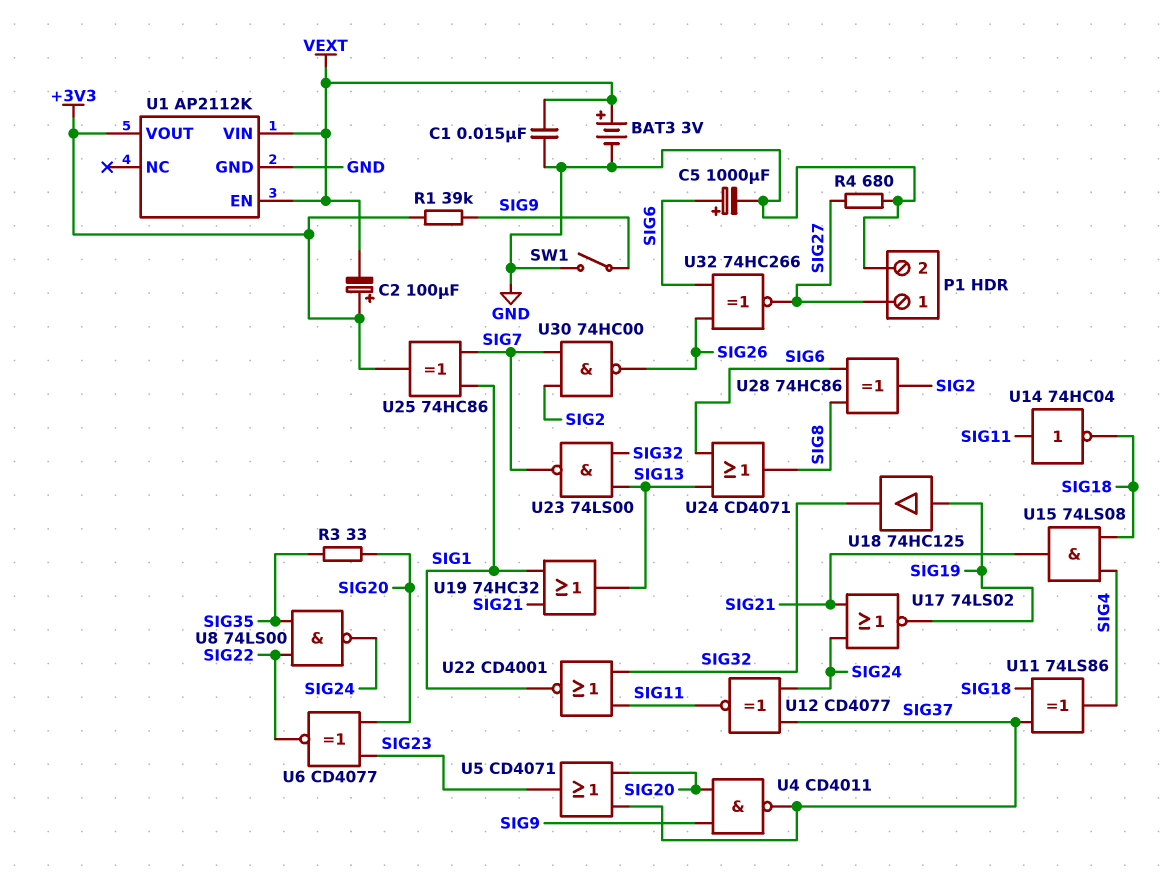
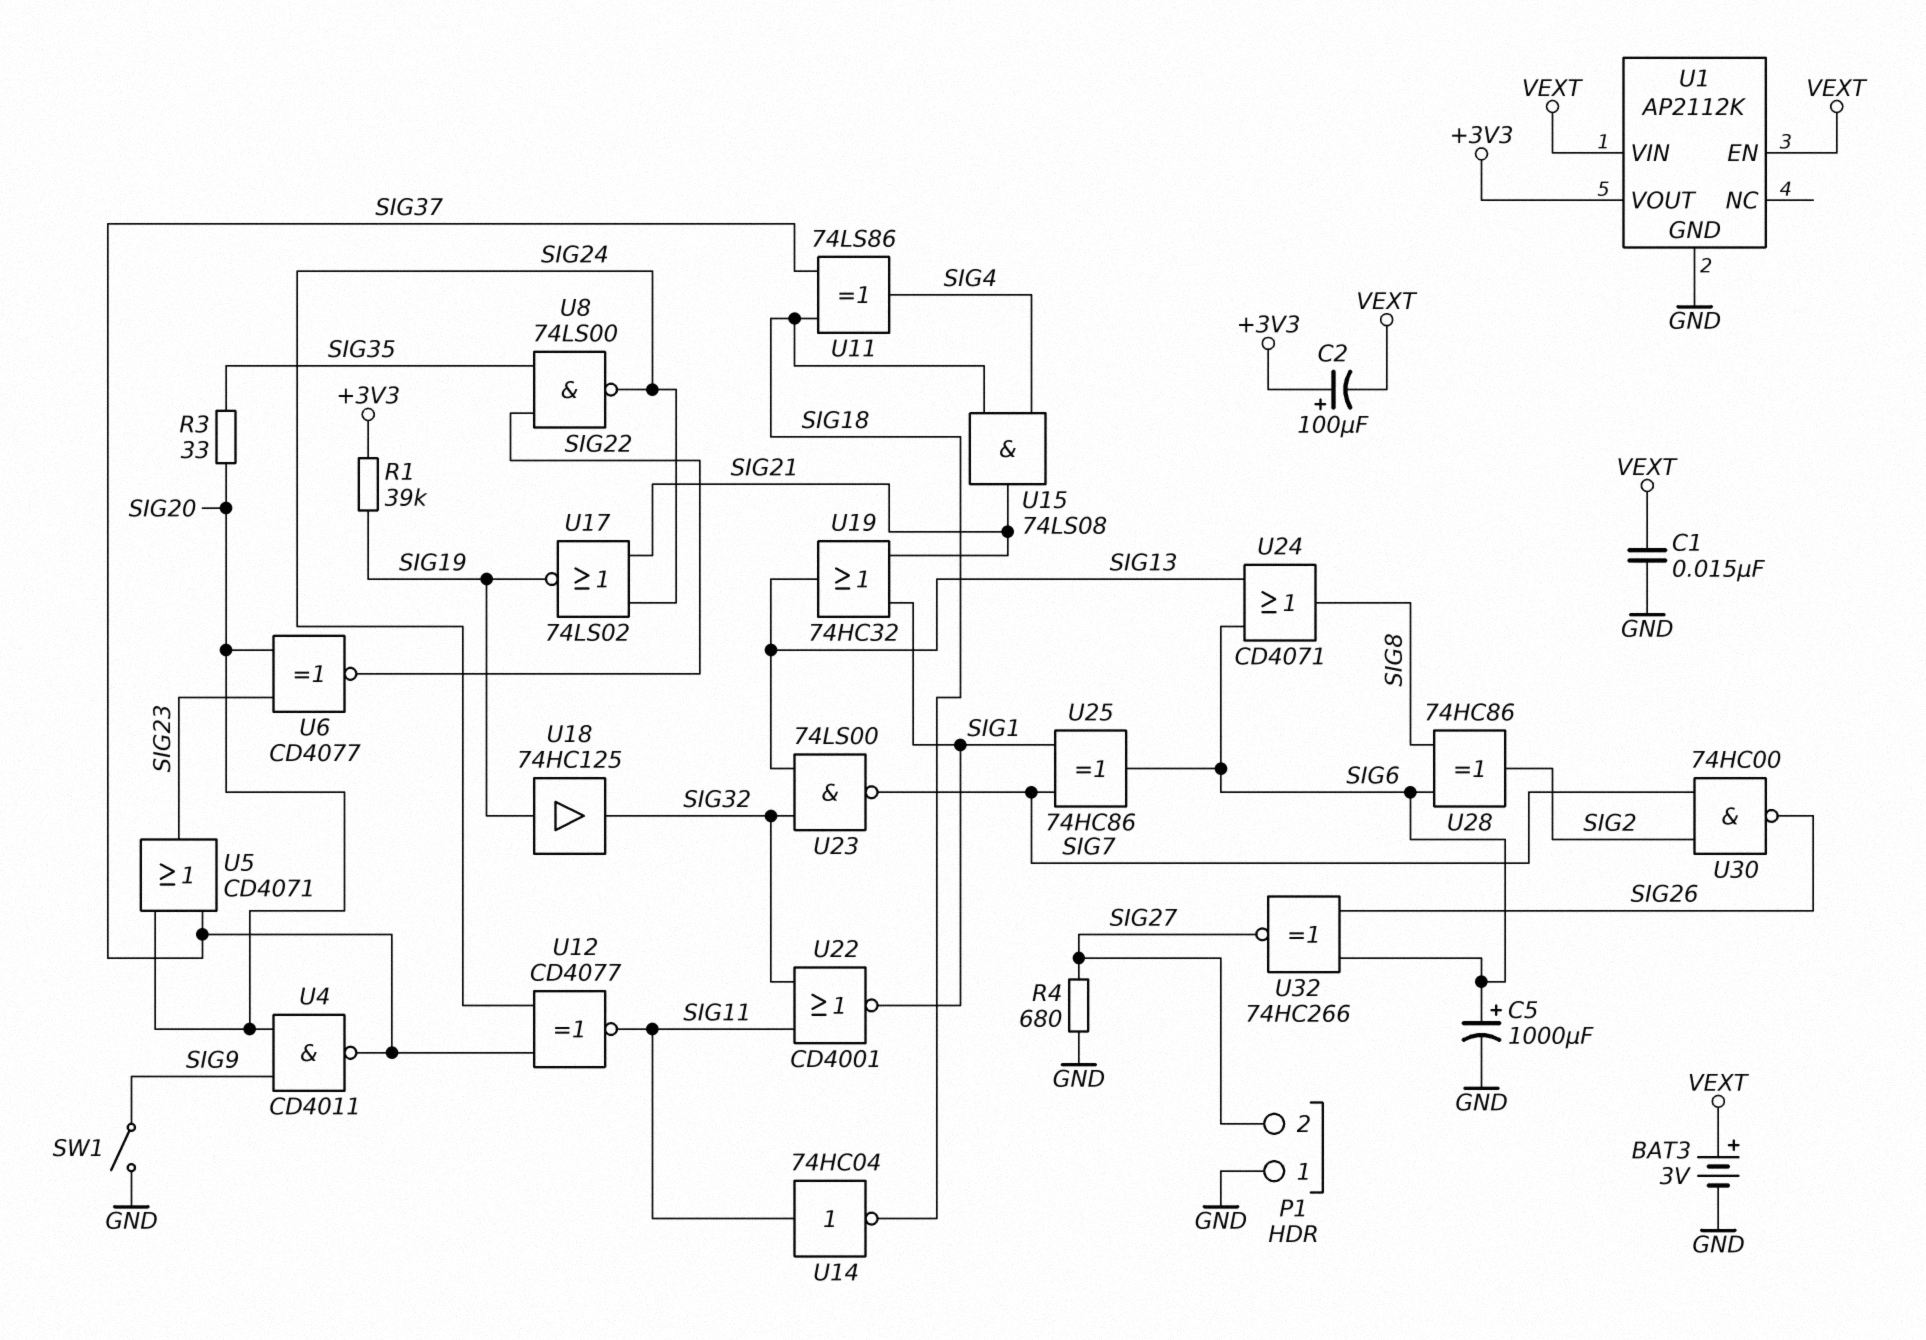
P1 pin 1: SIG27 -> GND
P1 pin 2: GND -> SIG27
R1: 39k (+3V3, SIG9) -> 39k (+3V3, SIG19)
U25: XOR 74HC86 (in SIG1, in SIG7, out +3V3) -> XOR 74HC86 (in SIG1, in SIG7, out SIG6)

